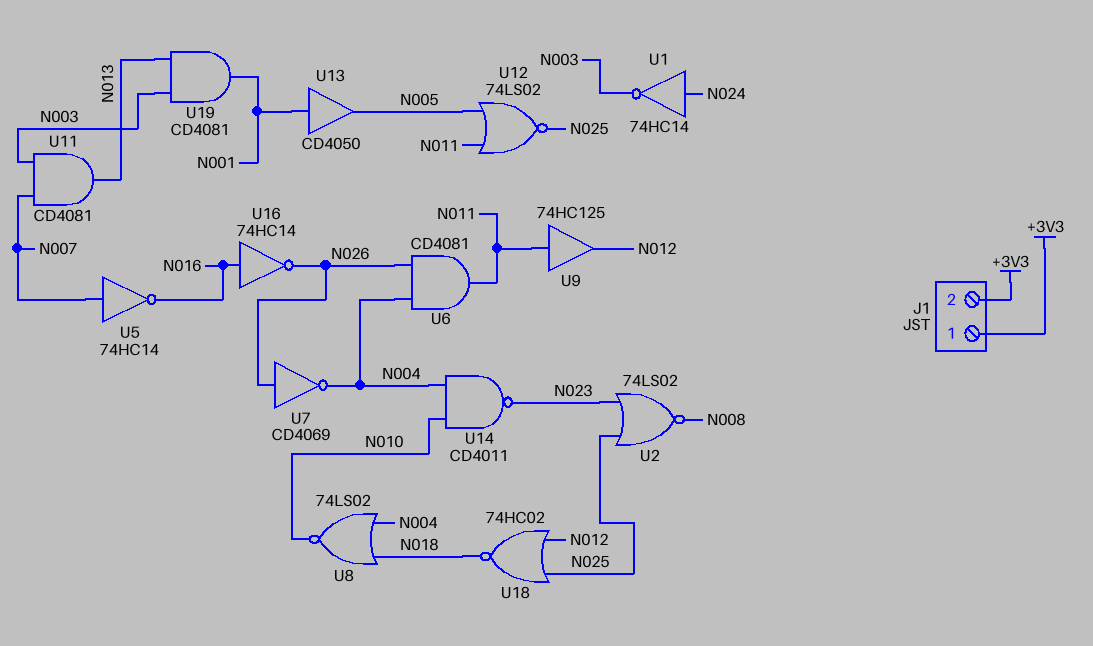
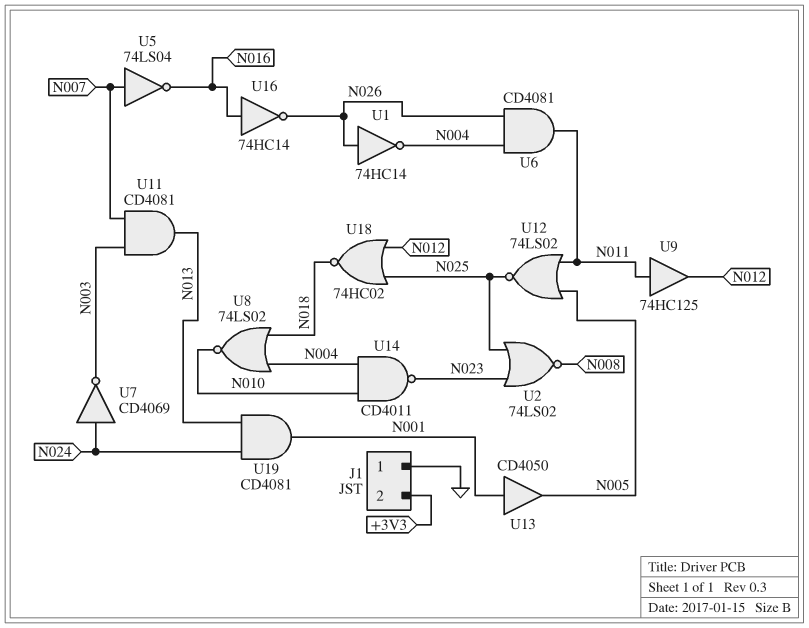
J1 pin 1: +3V3 -> GND
U1: NOT 74HC14 (in N024, out N003) -> NOT 74HC14 (in N026, out N004)
U5: NOT 74HC14 (in N007, out N016) -> NOT 74LS04 (in N007, out N016)
U7: NOT CD4069 (in N026, out N004) -> NOT CD4069 (in N024, out N003)
U19: AND CD4081 (in N003, in N013, out N001) -> AND CD4081 (in N013, in N024, out N001)

